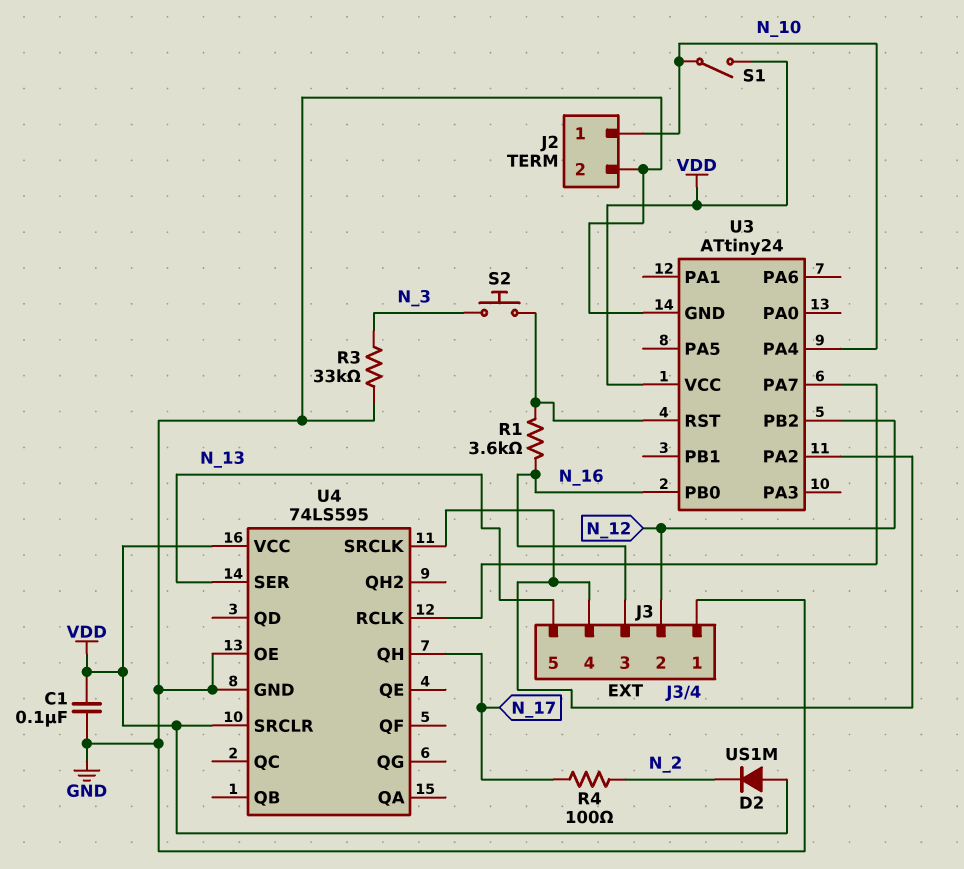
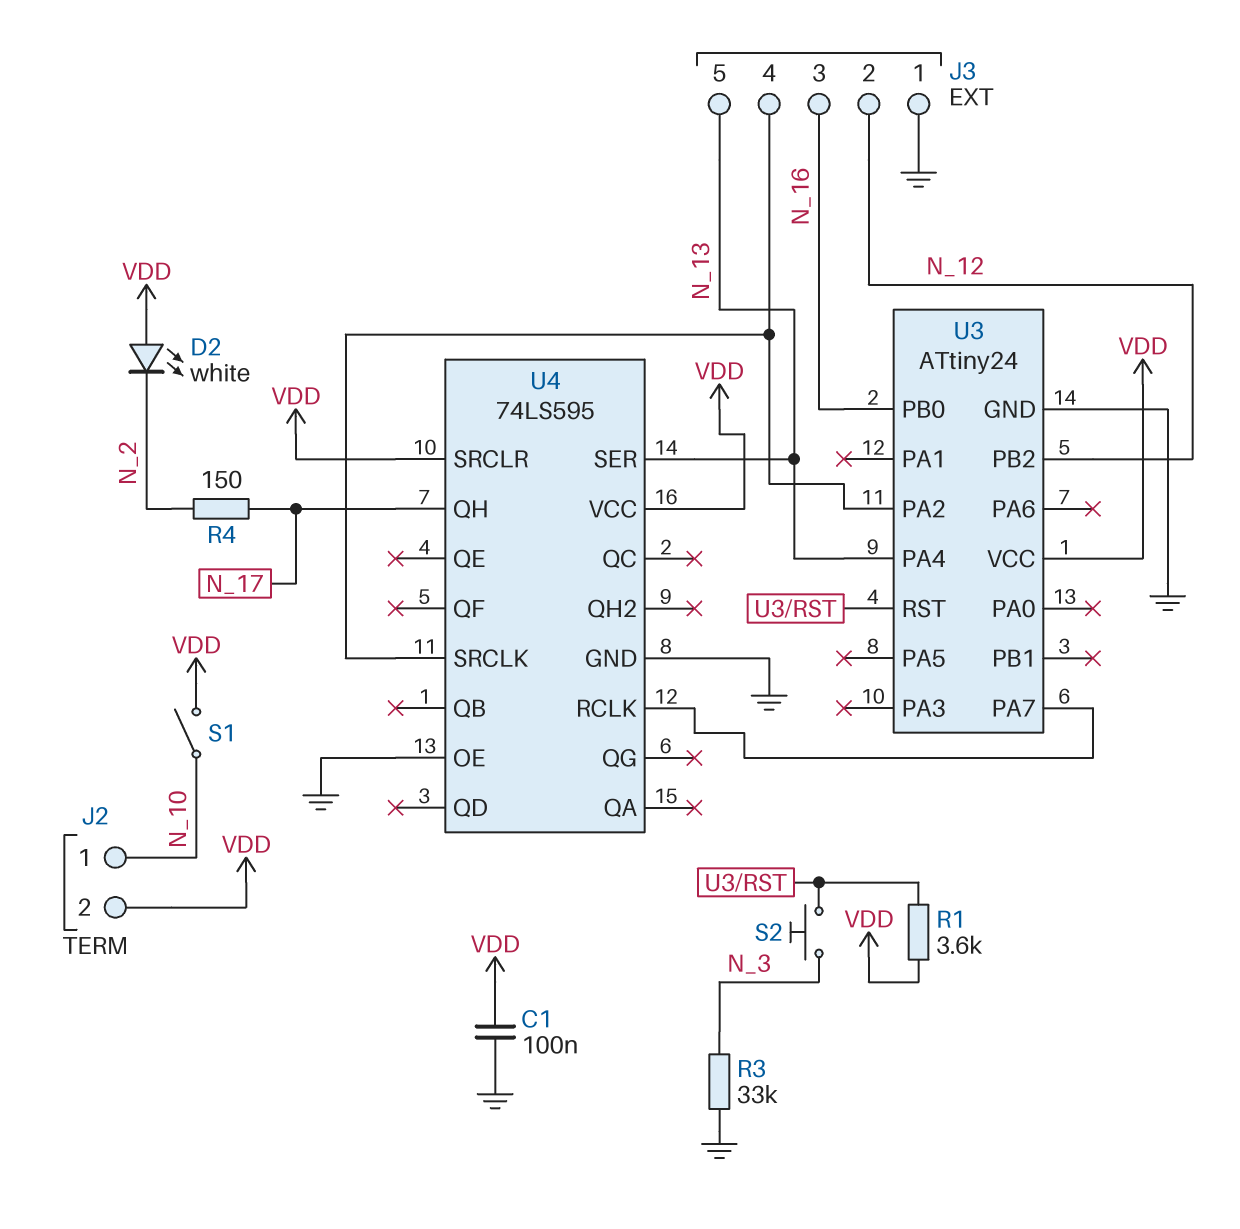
D2: diode US1M (A VDD, K N_2) -> LED white (A VDD, K N_2)
J2 pin 2: GND -> VDD
R1: 3.6k (N_16, U3/RST) -> 3.6k (U3/RST, VDD)
R4: 100 (N_2, N_17) -> 150 (N_2, N_17)
U3 pin PA4: N_10 -> N_13

